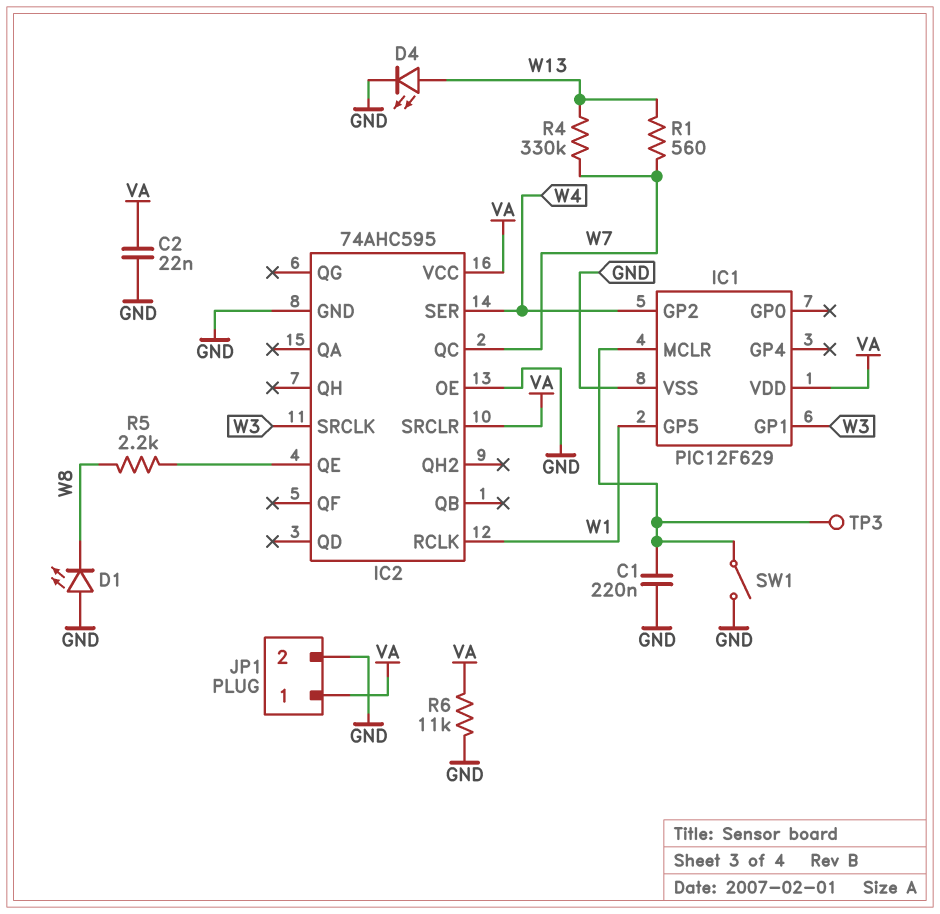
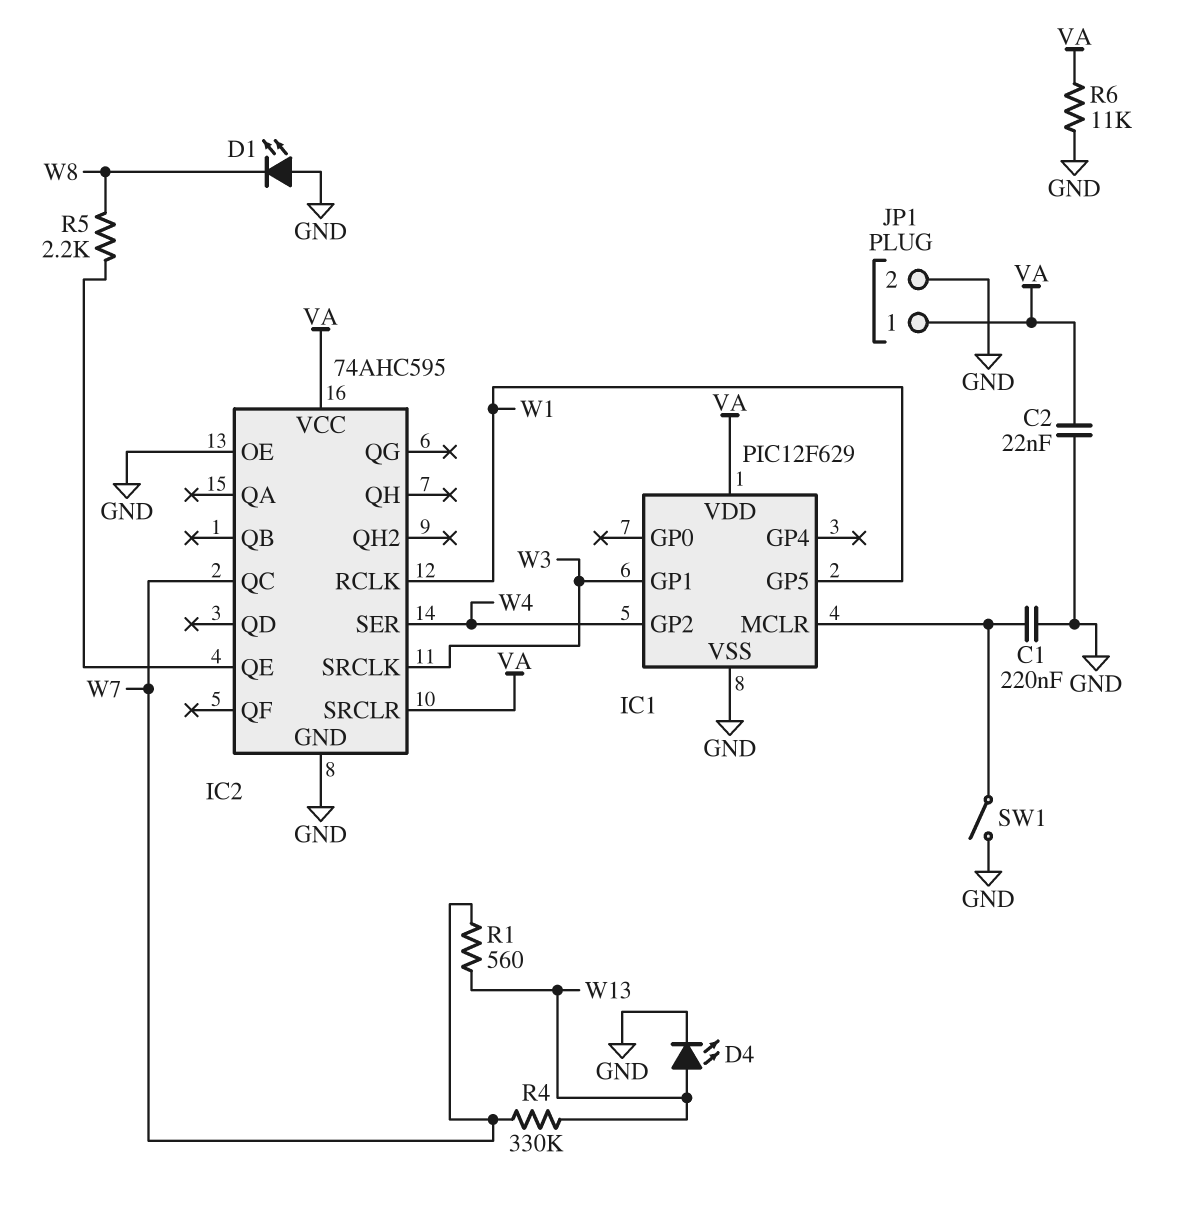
TP3: test point (IC1/MCLR) -> none

